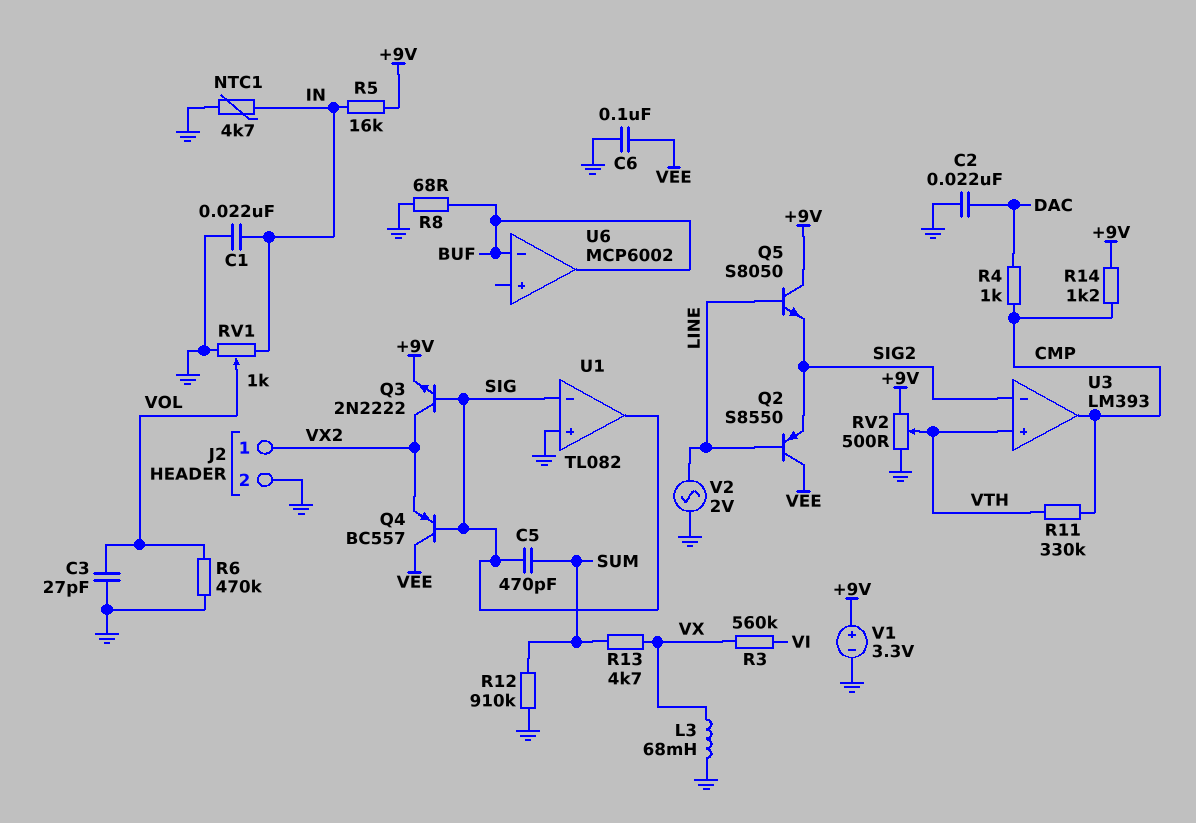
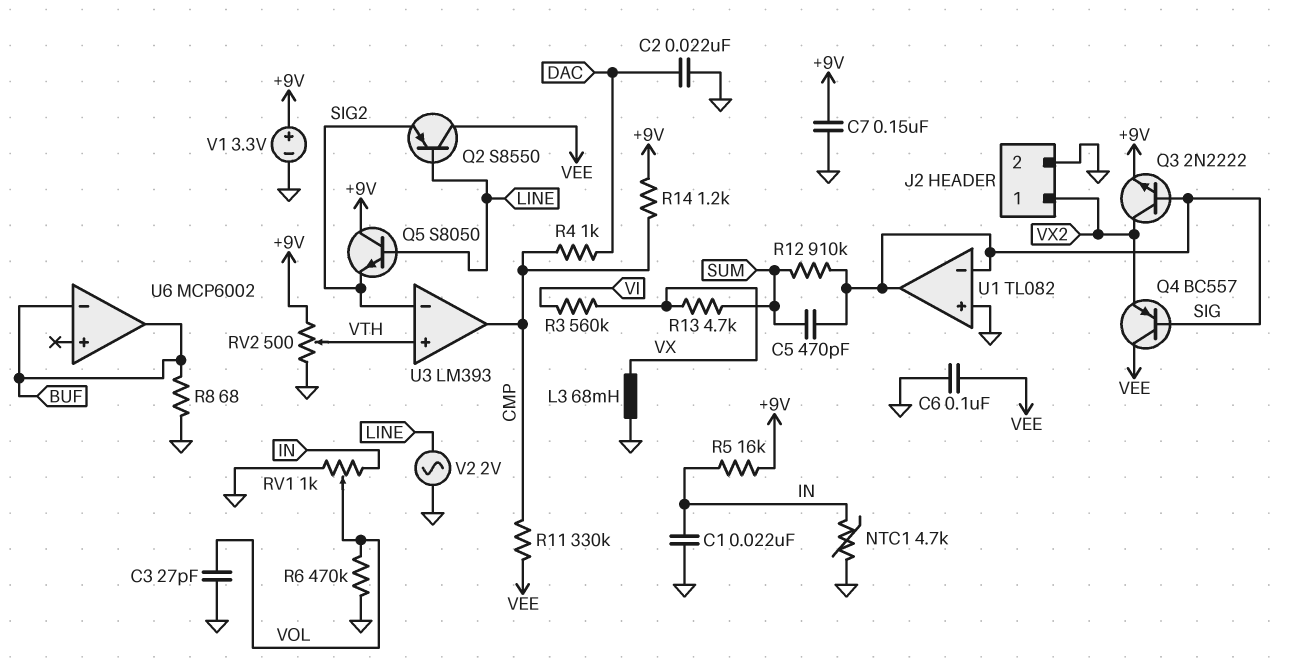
C7: none -> 150nF (+9V, GND)
R11: 330k (CMP, VTH) -> 330k (CMP, VEE)
R12: 910k (GND, SUM) -> 910k (SIG, SUM)

